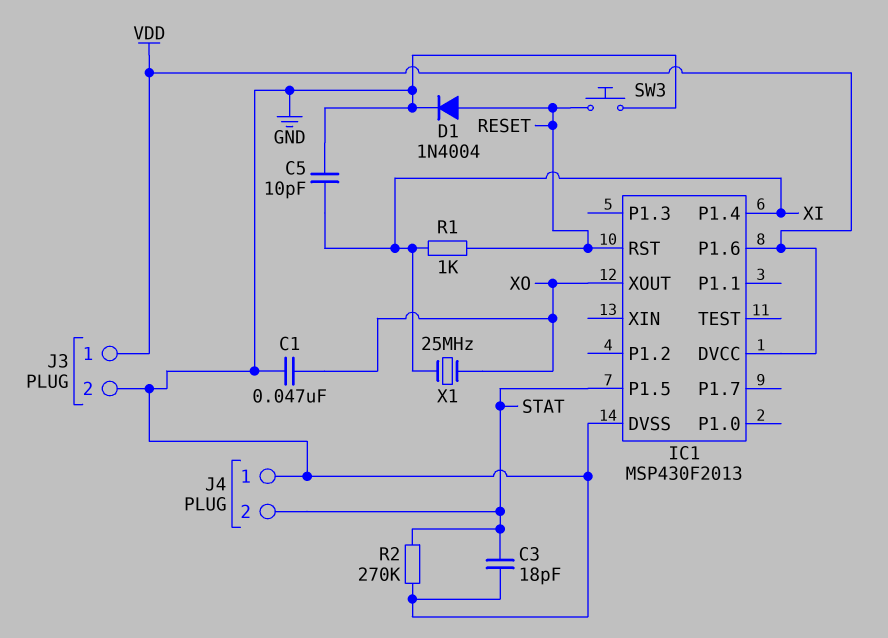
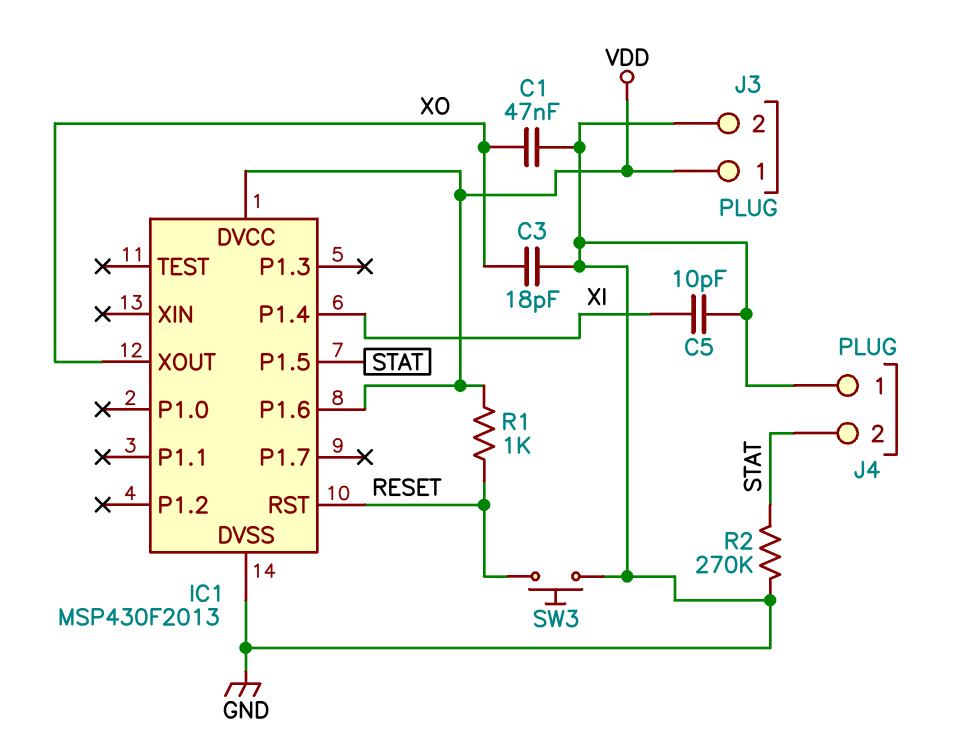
C3: 18pF (GND, STAT) -> 18pF (GND, XO)
D1: diode 1N4004 (A RESET, K GND) -> none
R1: 1k (RESET, XI) -> 1k (RESET, VDD)
X1: 25MHz (XI, XO) -> none

